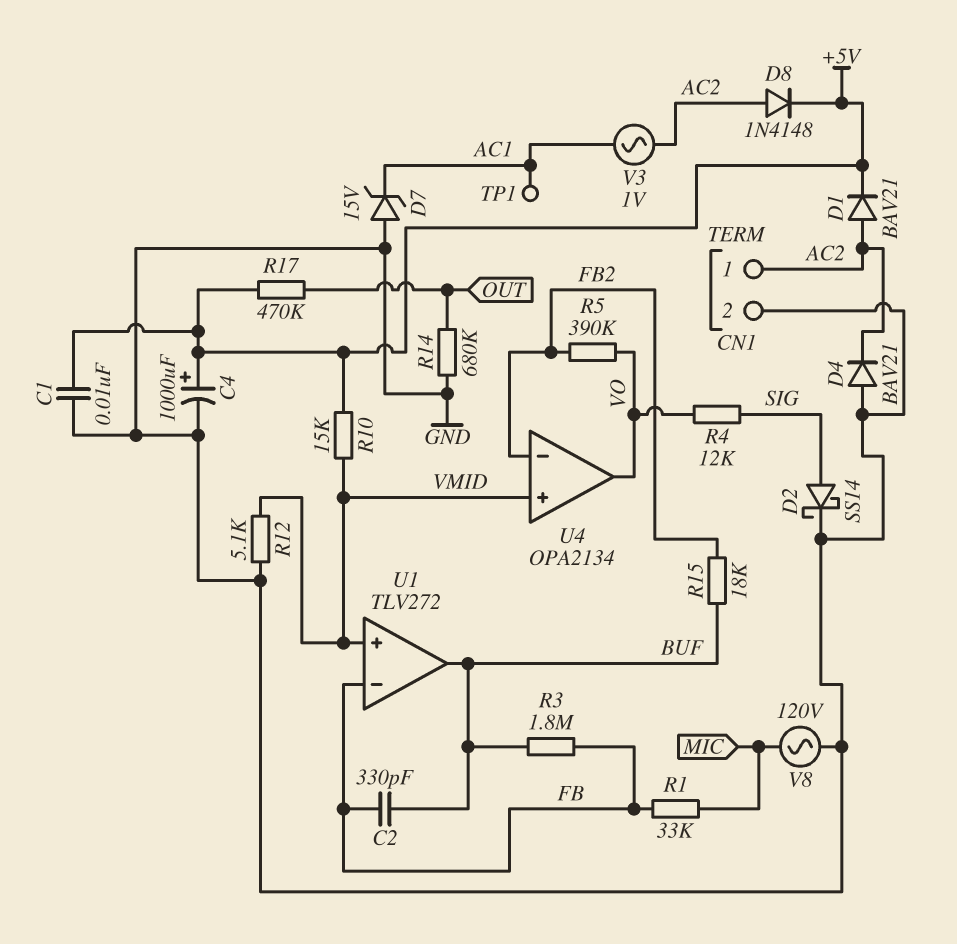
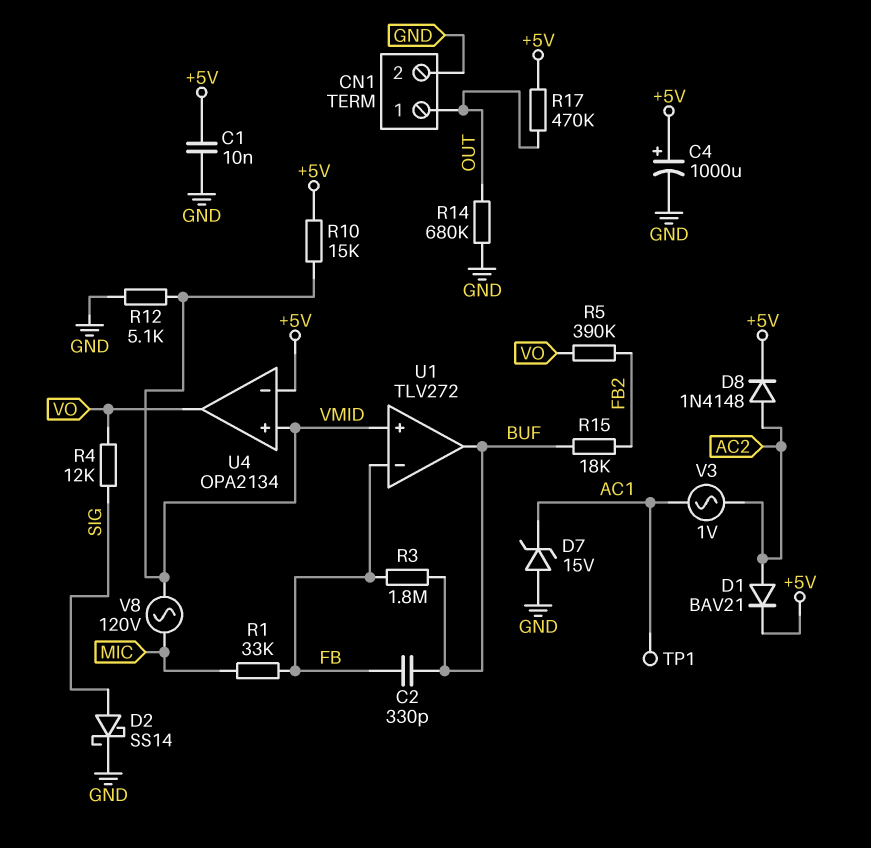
CN1 pin 1: AC2 -> OUT
D4: diode BAV21 (A GND, K AC2) -> none
U4 pin in-: FB2 -> +5V
V8: AC 120V (GND, MIC) -> AC 120V (MIC, VMID)

